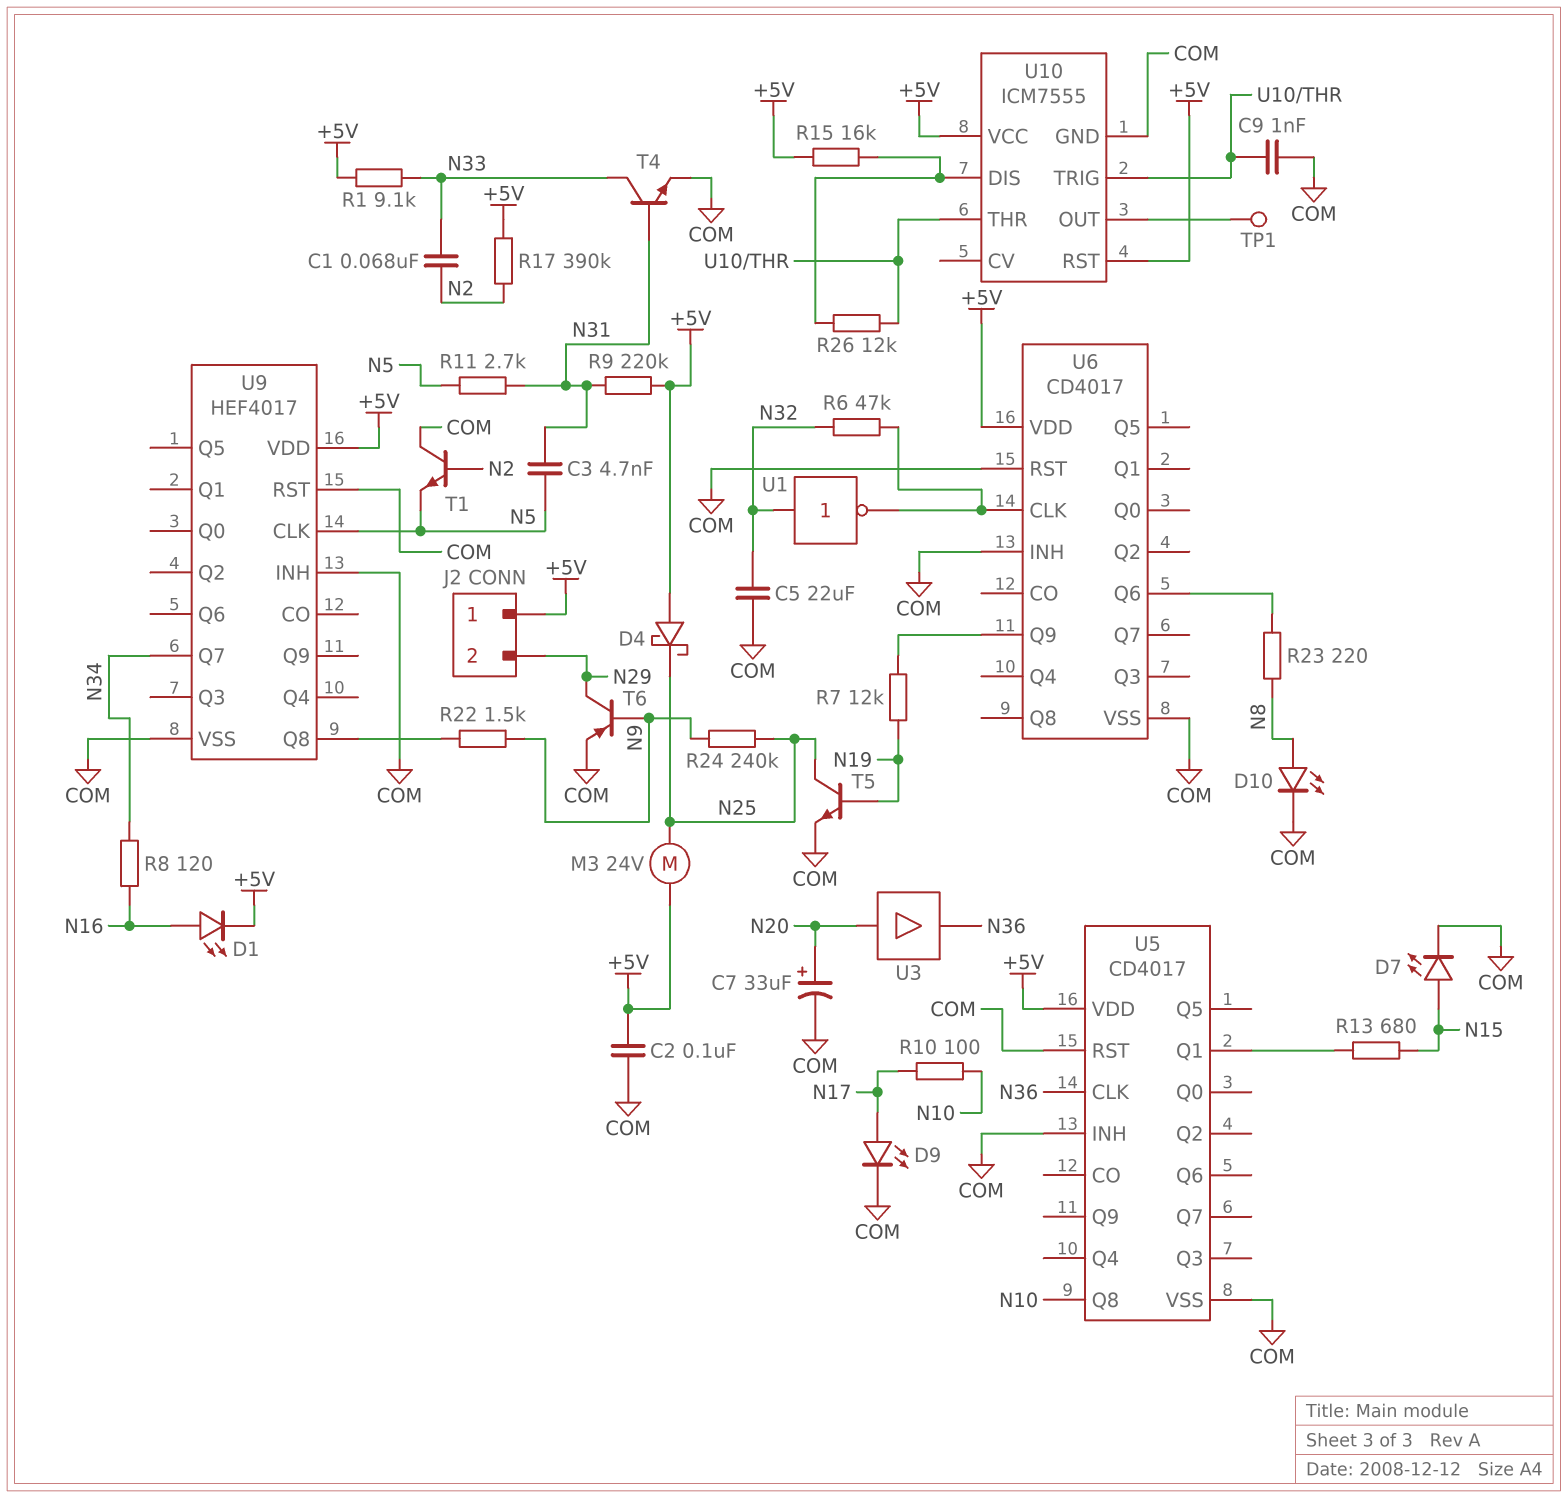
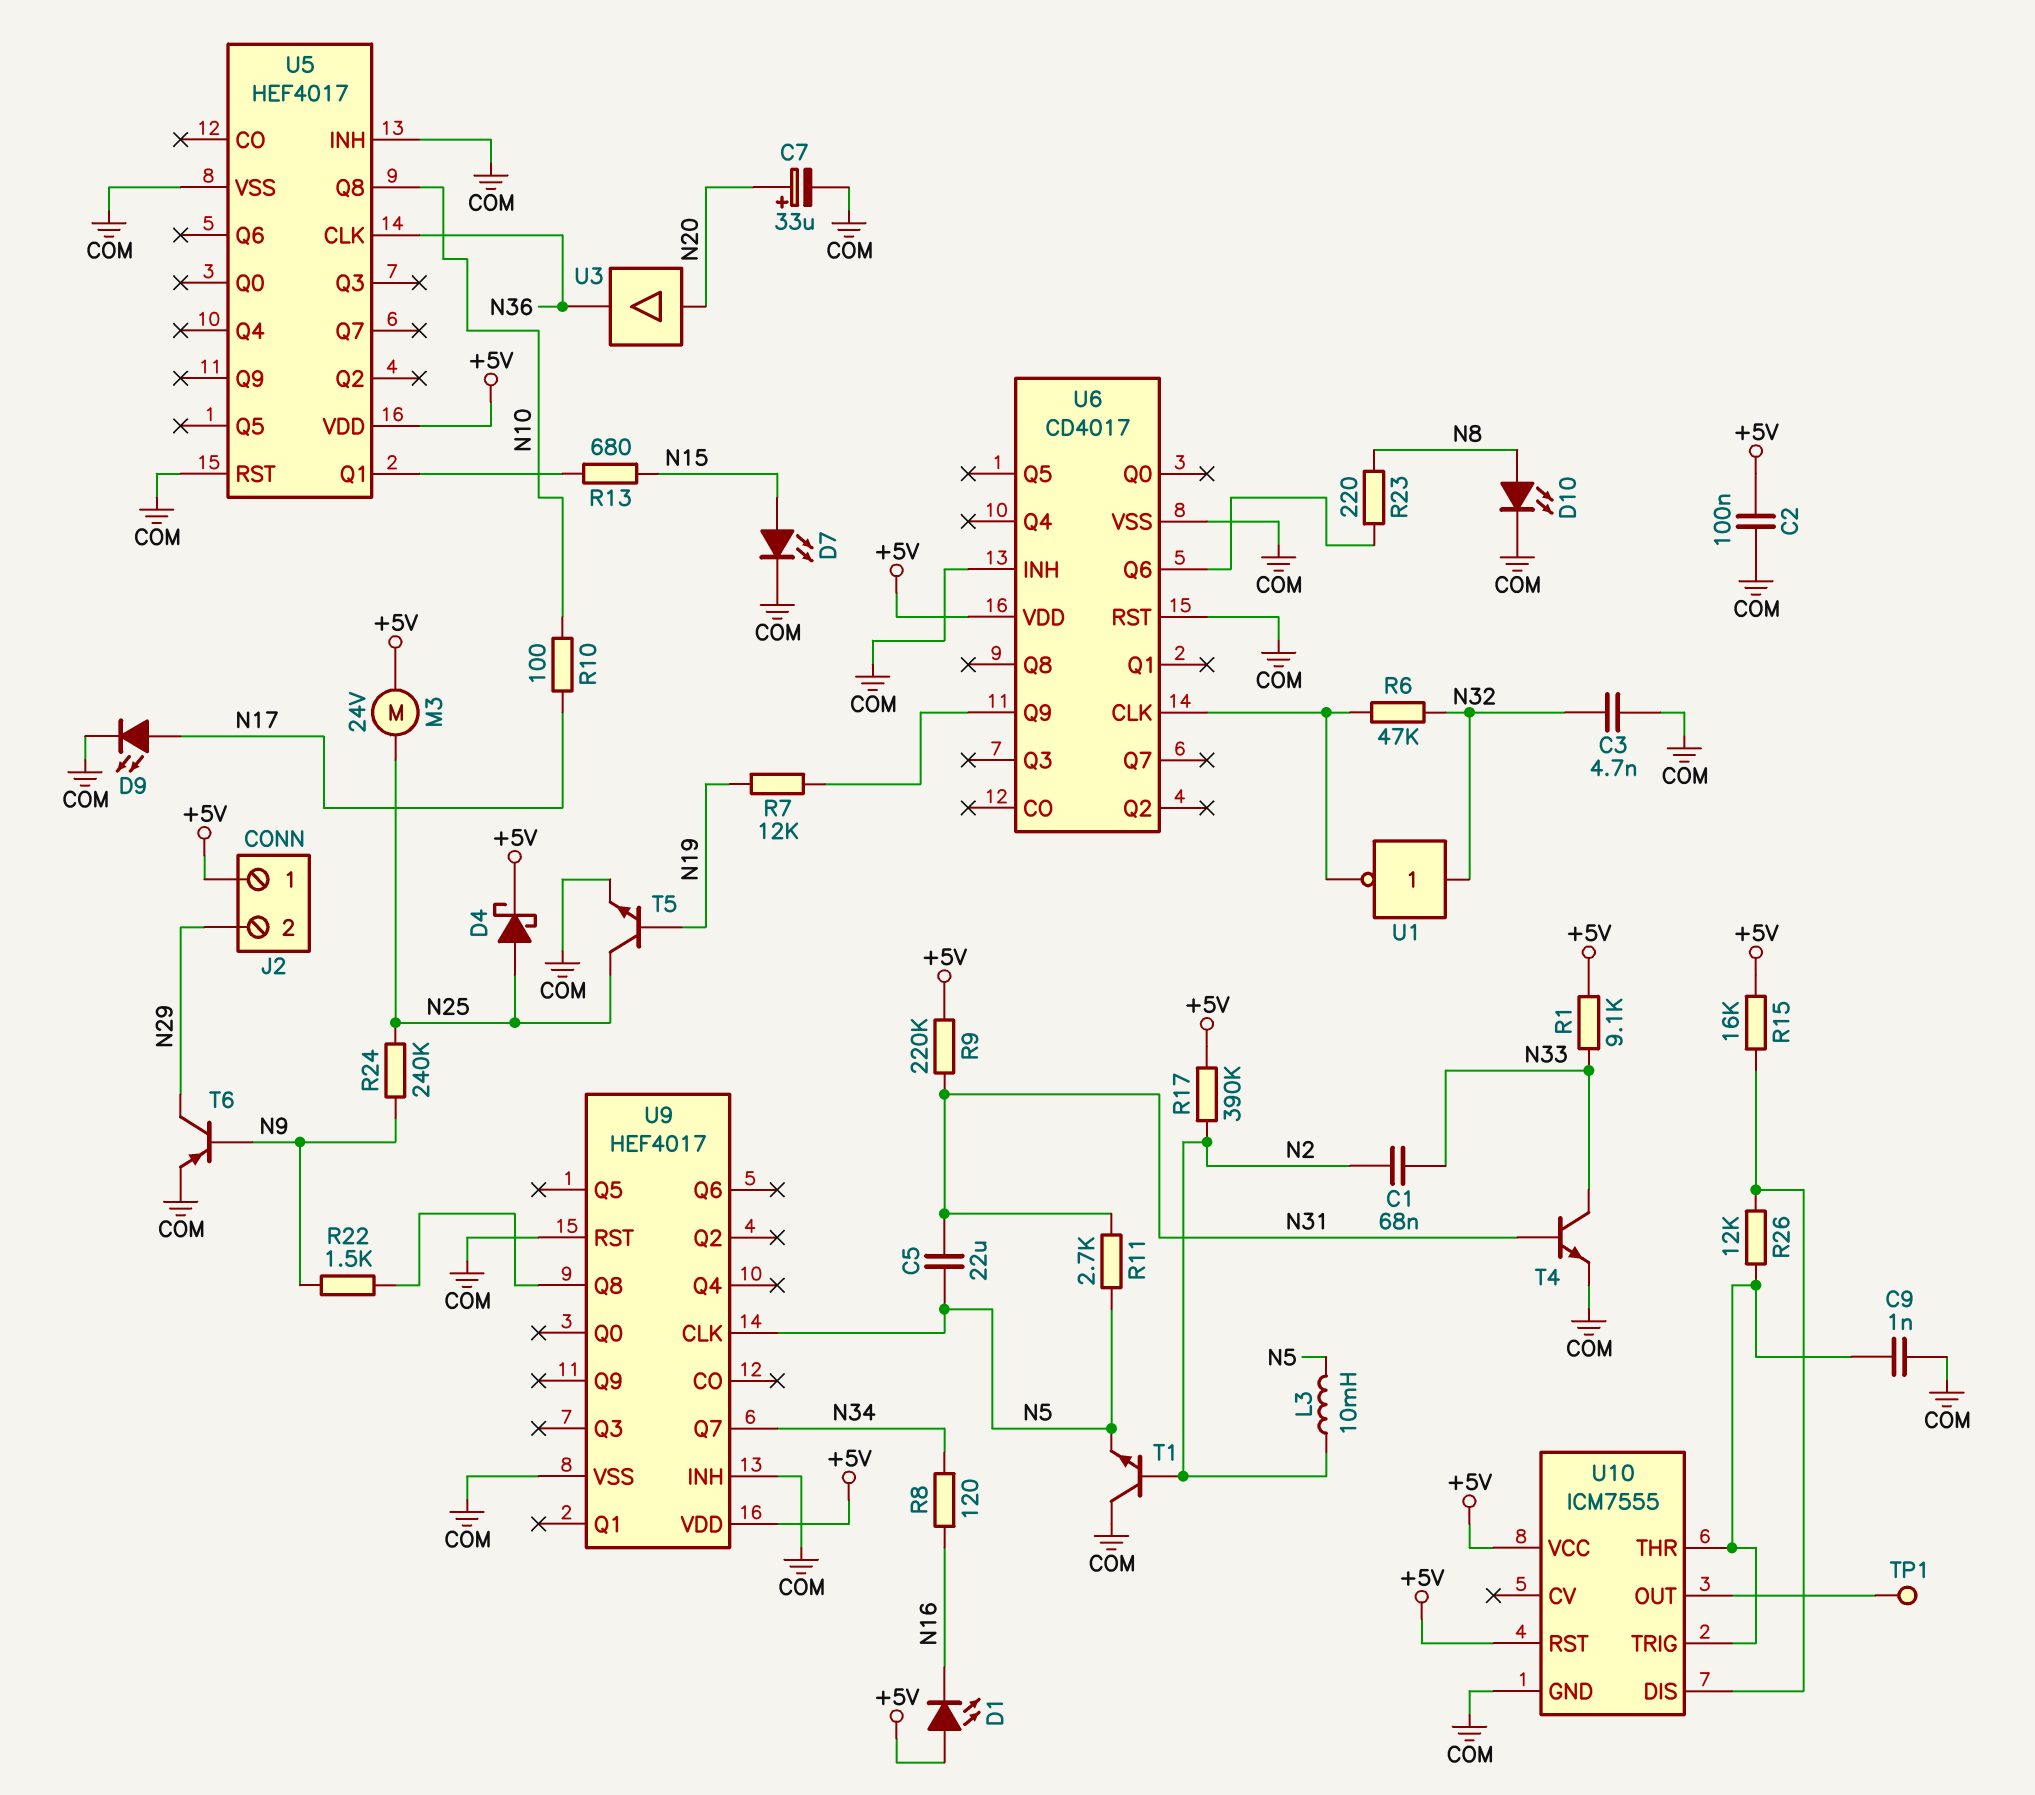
C3: 4.7nF (N5, N31) -> 4.7nF (COM, N32)
C5: 22uF (COM, N32) -> 22uF (N5, N31)
D1: LED (A N16, K +5V) -> LED (A +5V, K N16)
D4: schottky (A +5V, K N25) -> schottky (A N25, K +5V)
L3: none -> 10mH (N2, N5)
U5: CD4017 -> HEF4017

